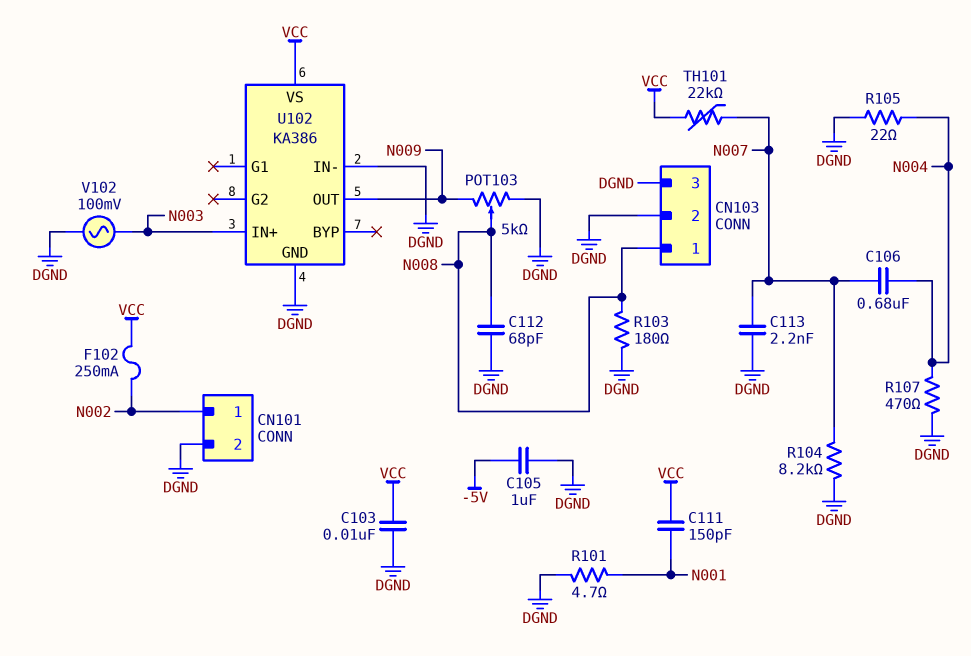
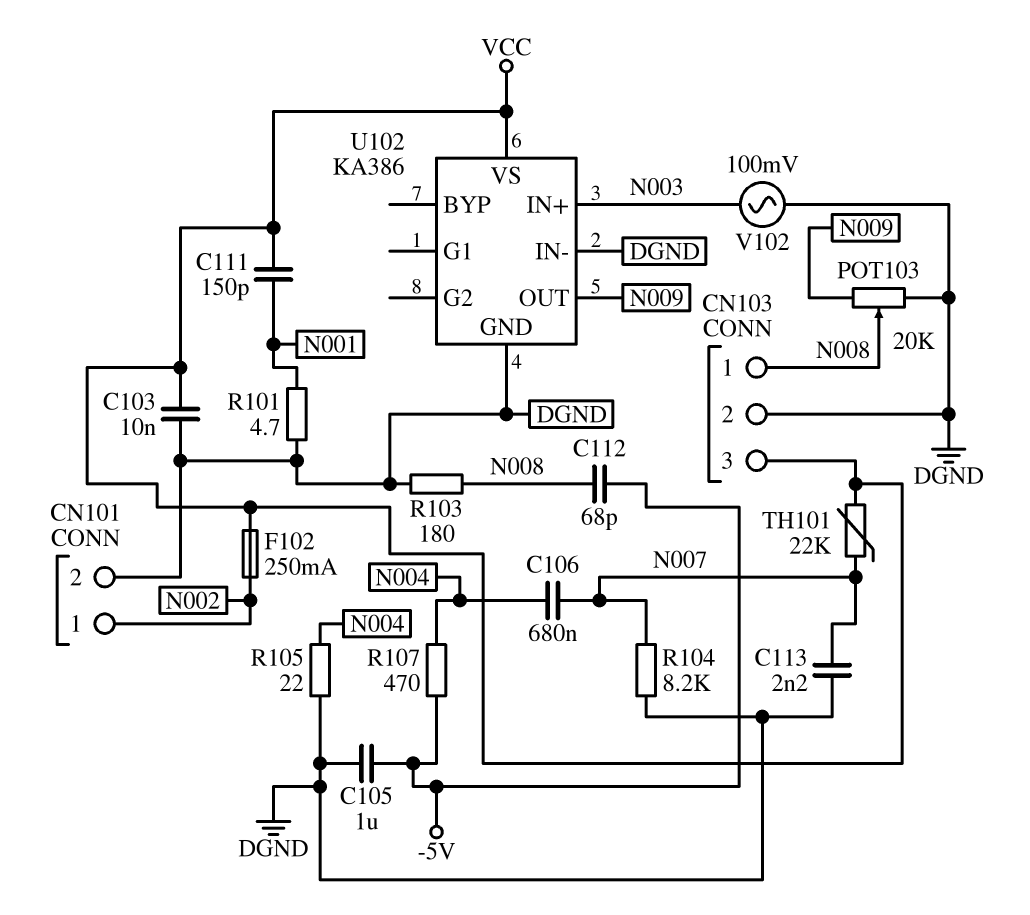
C112: 68pF (DGND, N008) -> 68pF (-5V, N008)
CN103 pin 3: DGND -> VCC
POT103: 5k (DGND, N009, wiper N008) -> 20k (DGND, N009, wiper N008)
R107: 470 (DGND, N004) -> 470 (-5V, N004)

